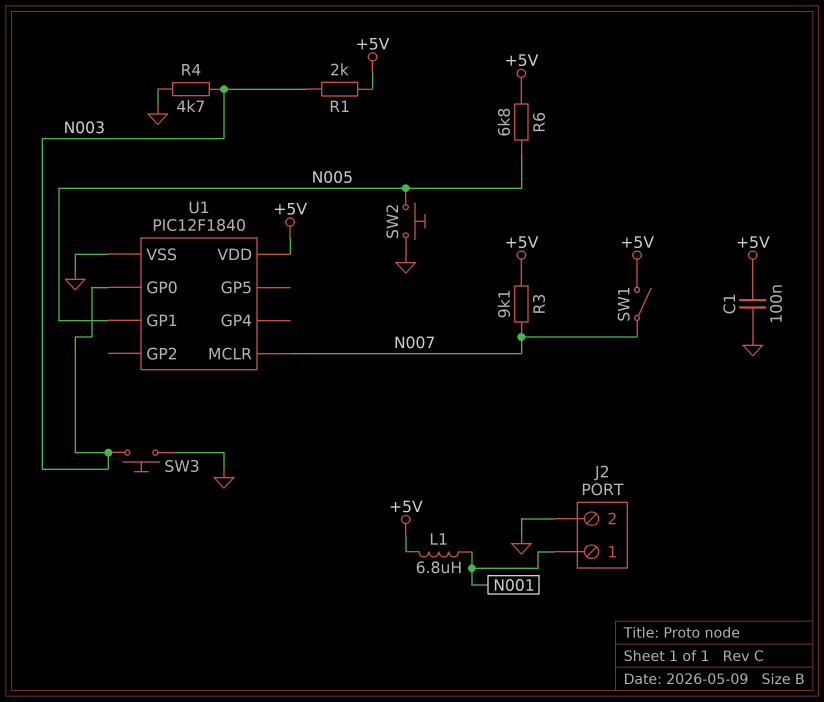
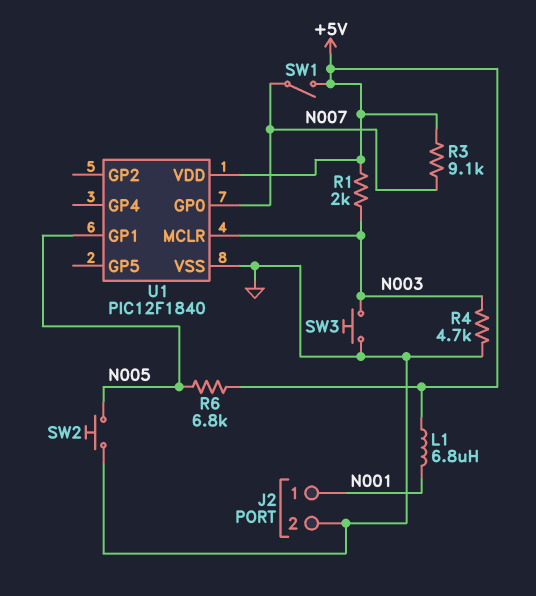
C1: 100nF (+5V, GND) -> none
U1 pin GP0: N003 -> N007
U1 pin MCLR: N007 -> N003

